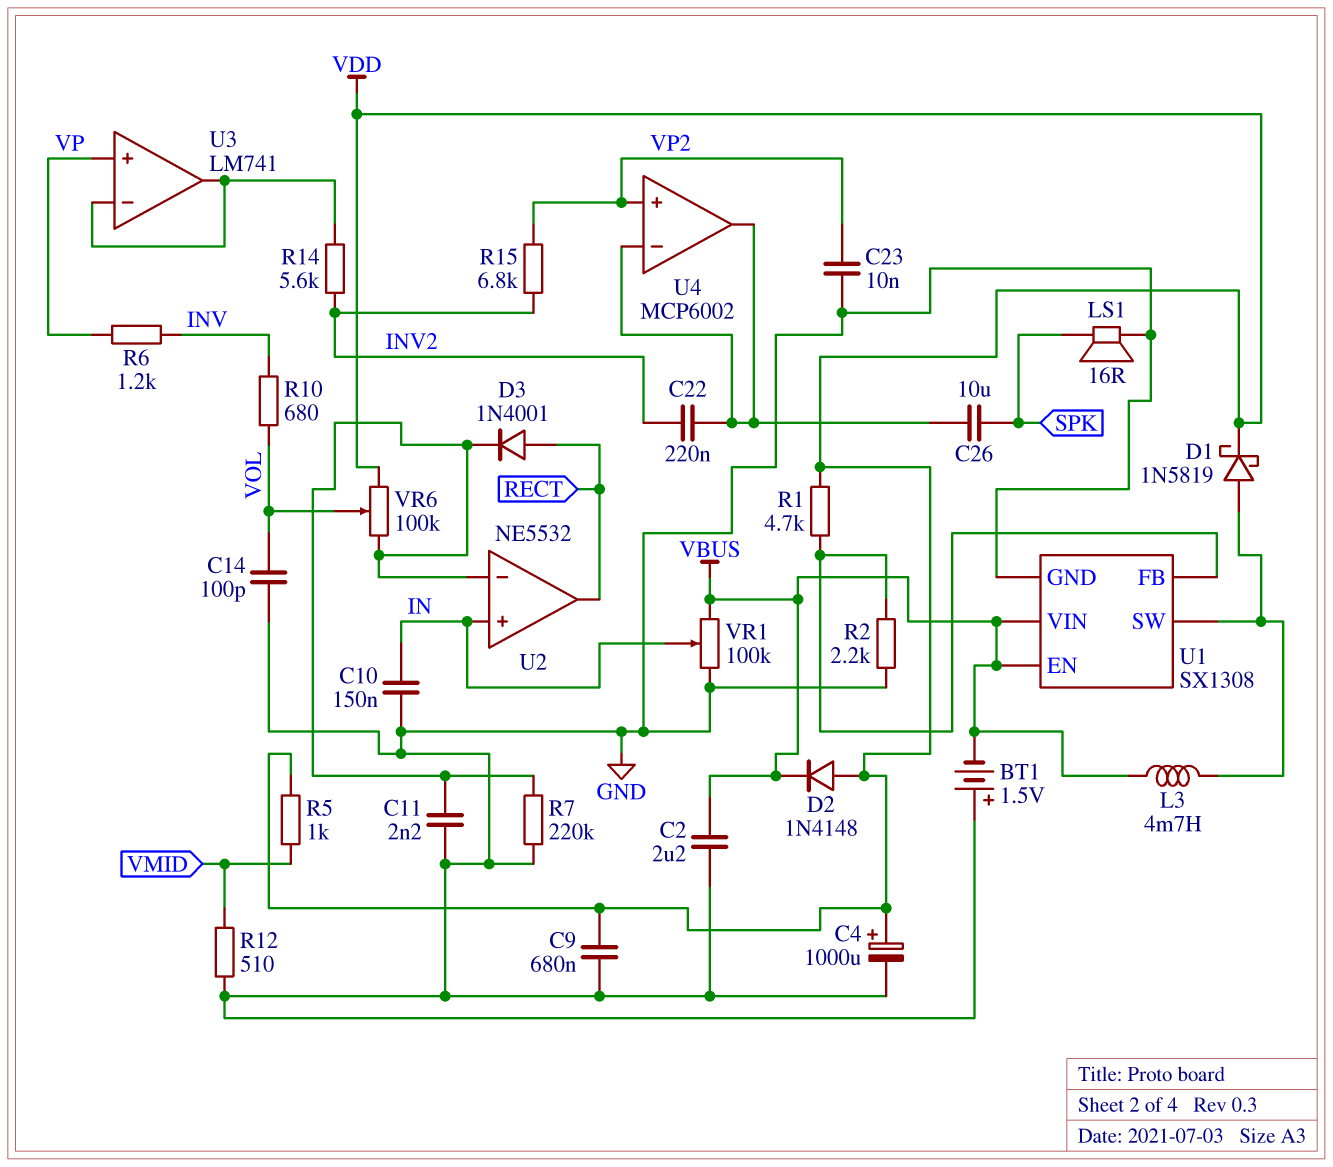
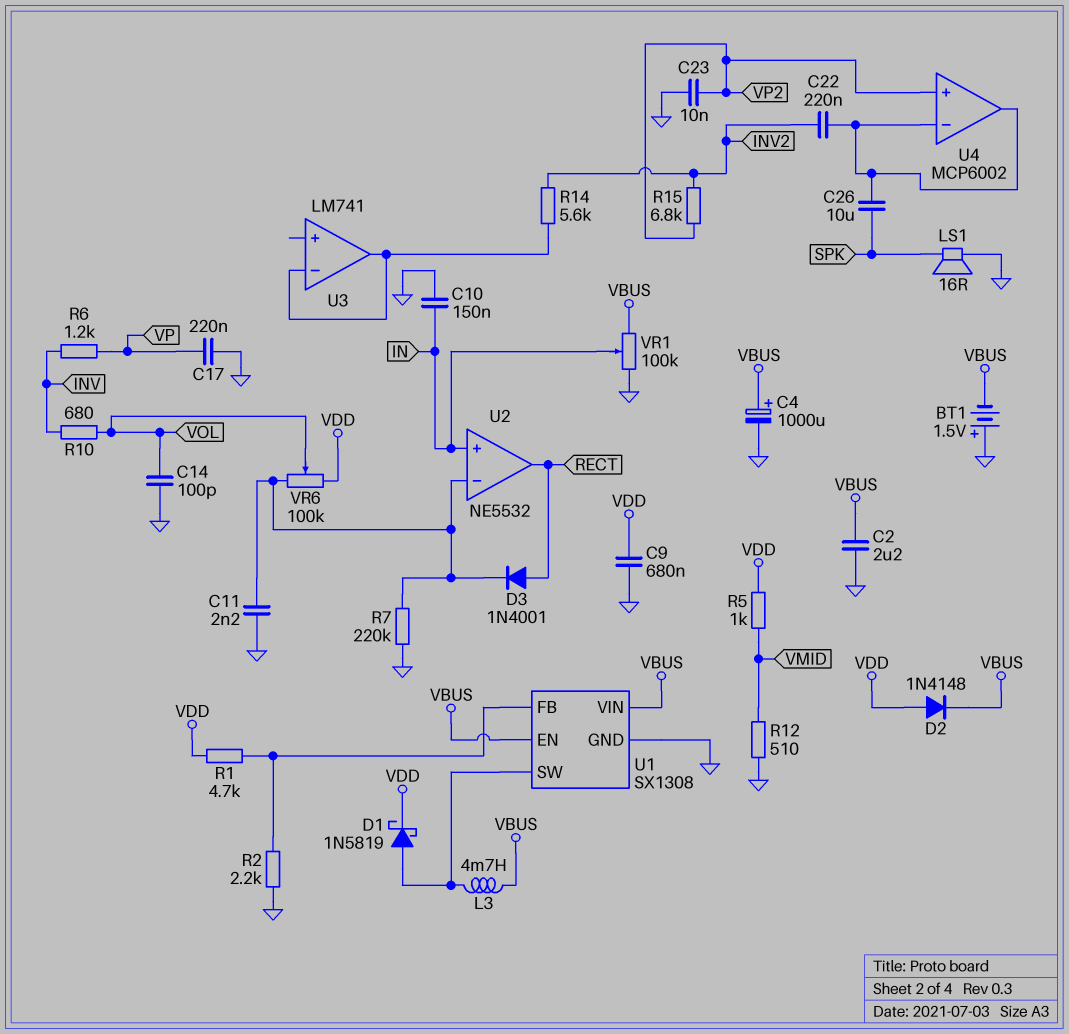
C4: 1000uF (plus VDD, minus GND) -> 1000uF (plus VBUS, minus GND)
C17: none -> 220nF (GND, VP)
U3 pin in+: VP -> none

